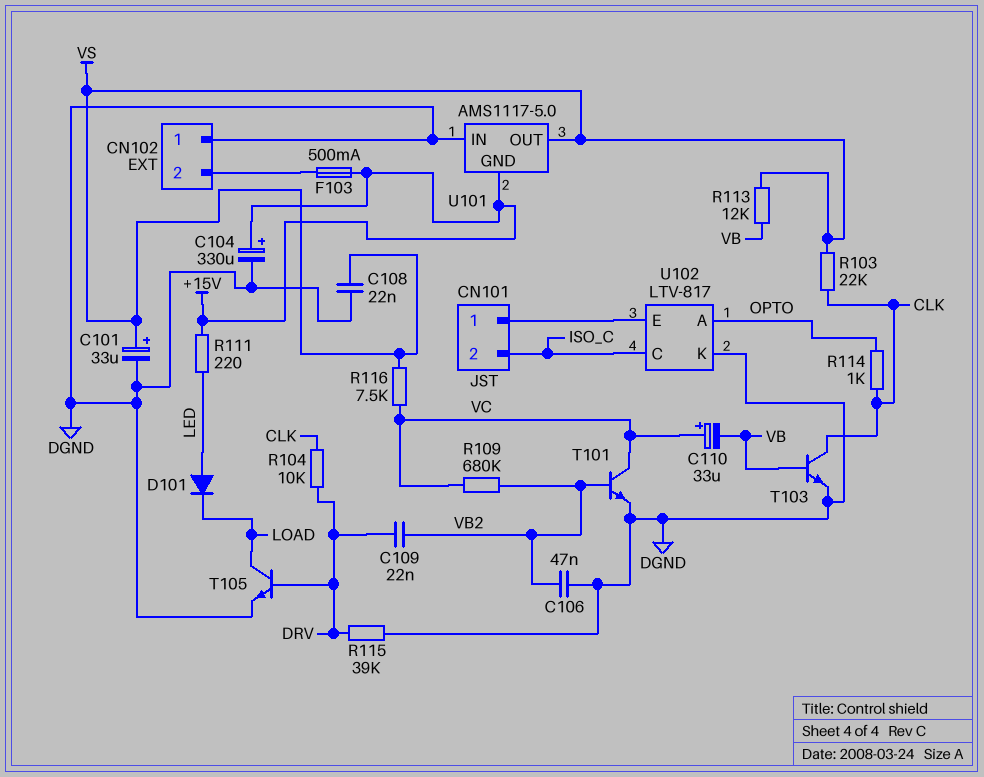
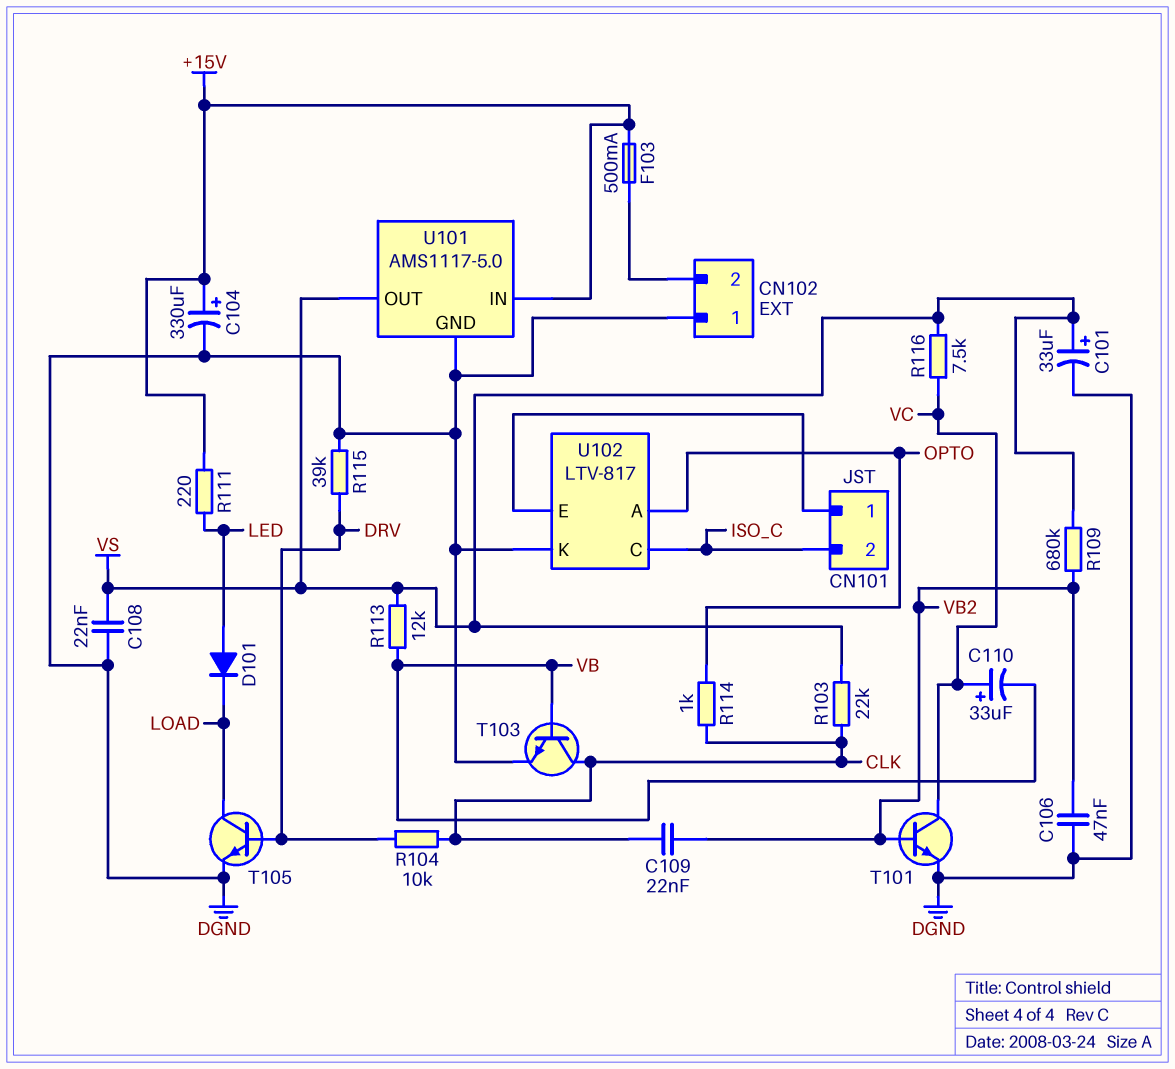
C109: 22nF (DRV, VB2) -> 22nF (CLK, VB2)
R109: 680k (VB2, VC) -> 680k (VB2, VS)
U101 pin GND: +15V -> DGND
U101 pin IN: DGND -> +15V

